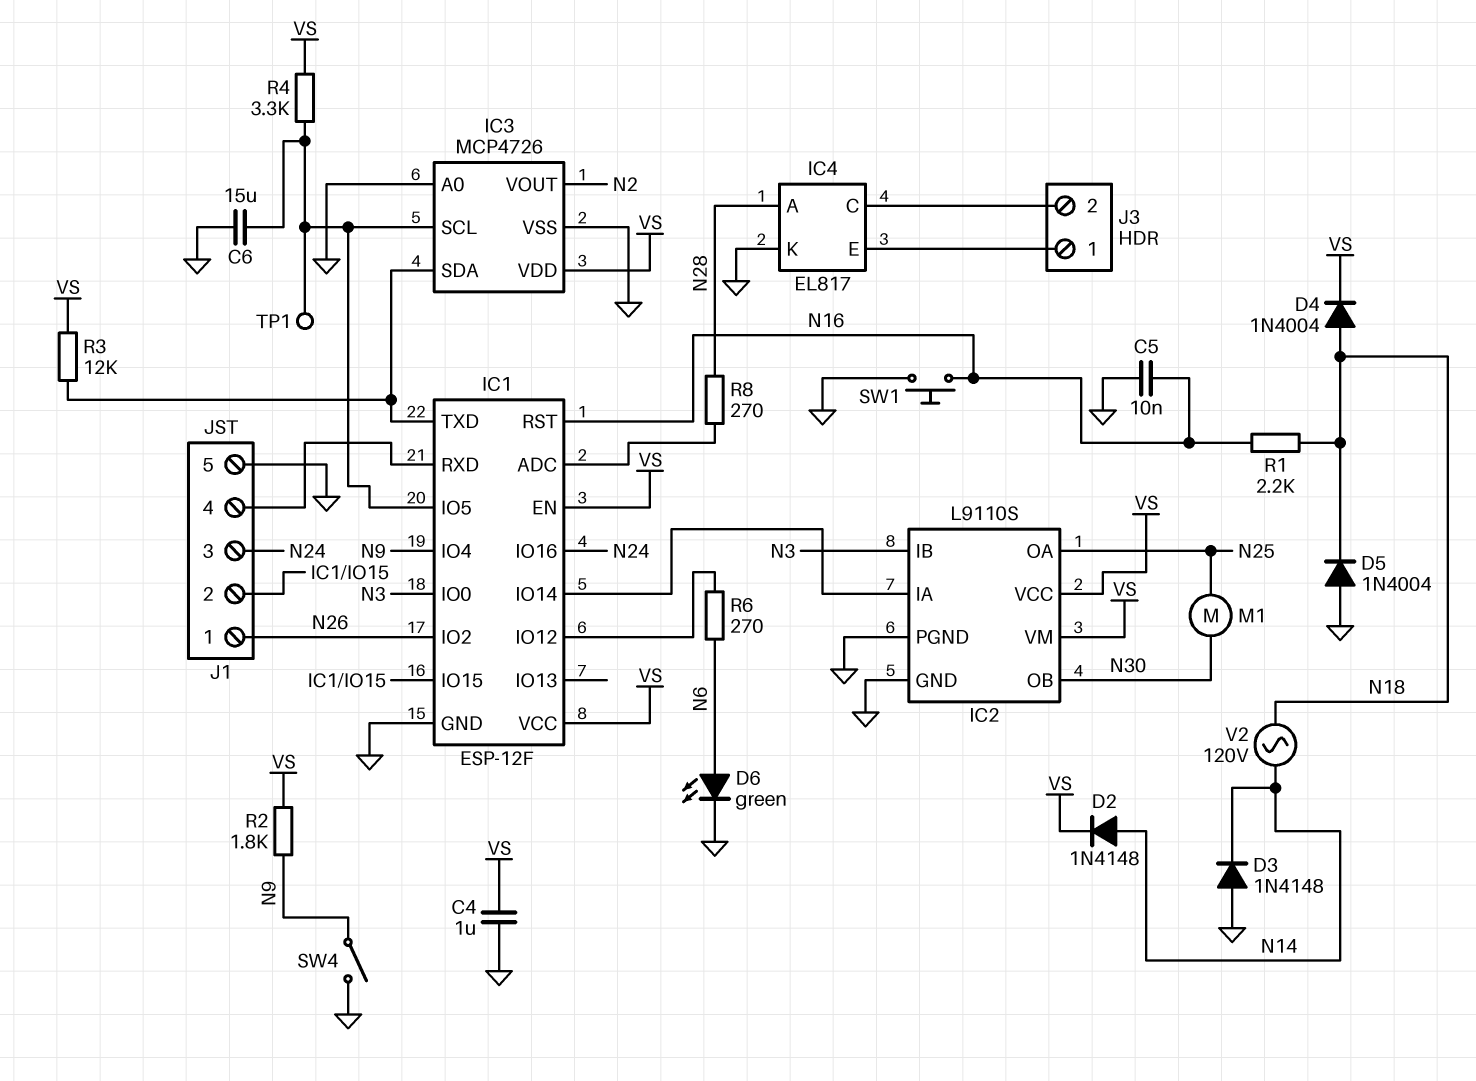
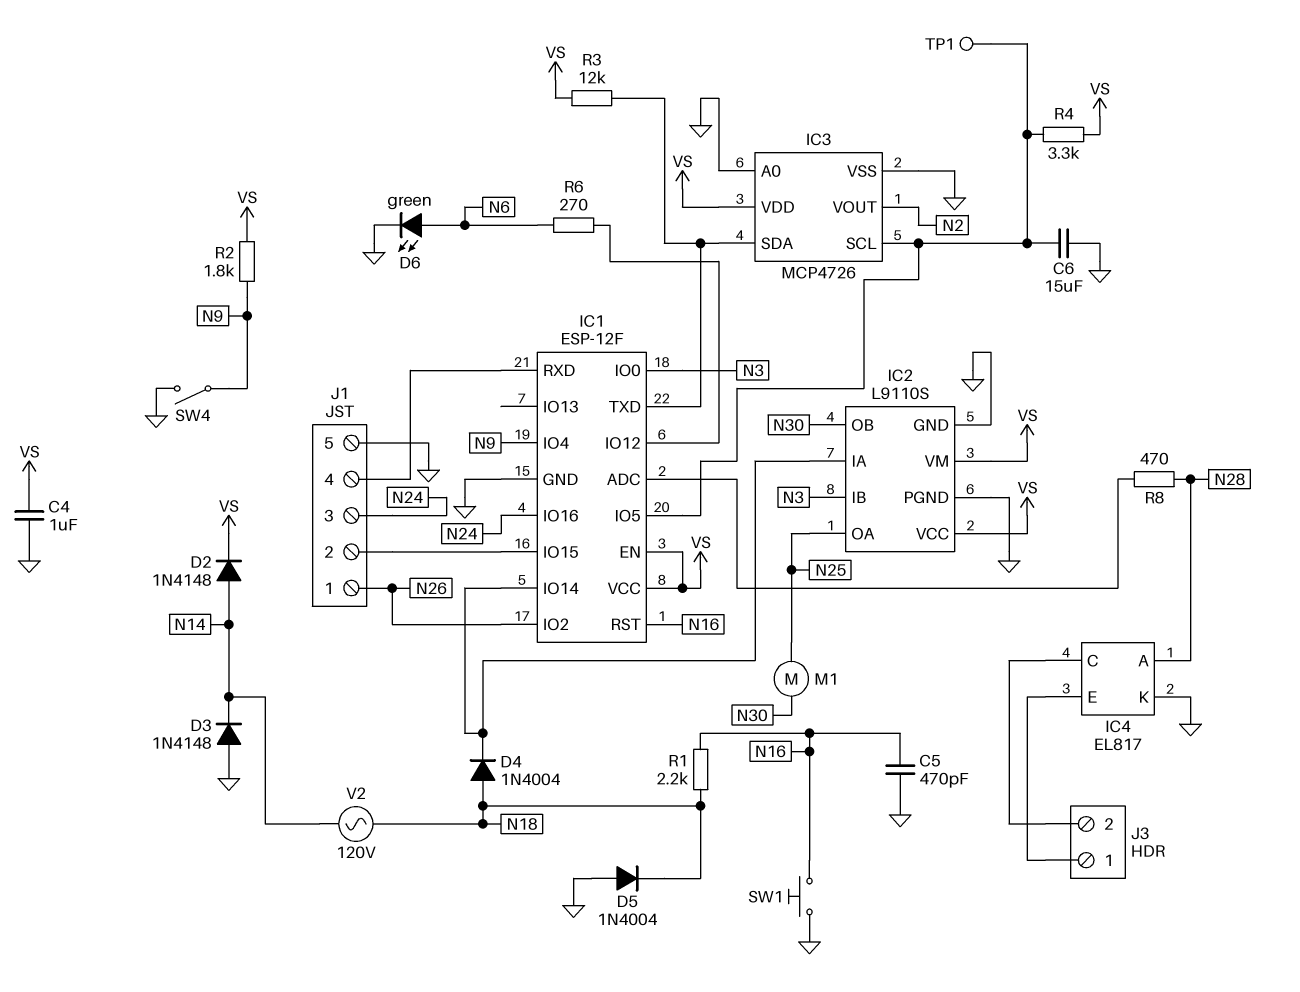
C5: 10nF (GND, N16) -> 470pF (GND, N16)
D4: diode 1N4004 (A N18, K VS) -> diode 1N4004 (A N18, K IC1/IO14)
R8: 270 (IC1/ADC, N28) -> 470 (IC1/ADC, N28)

